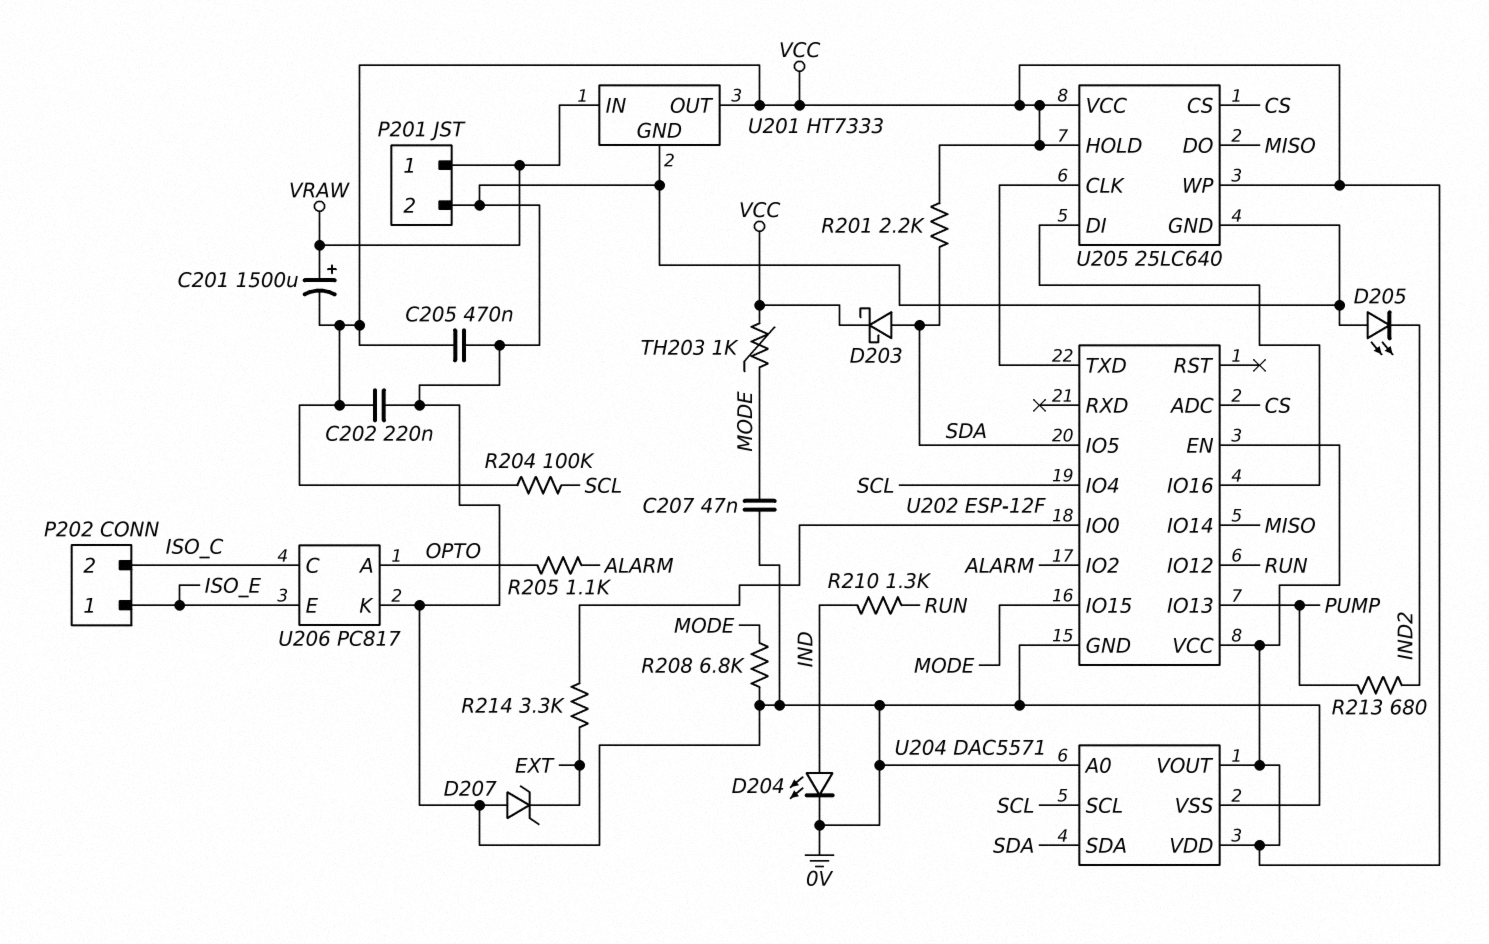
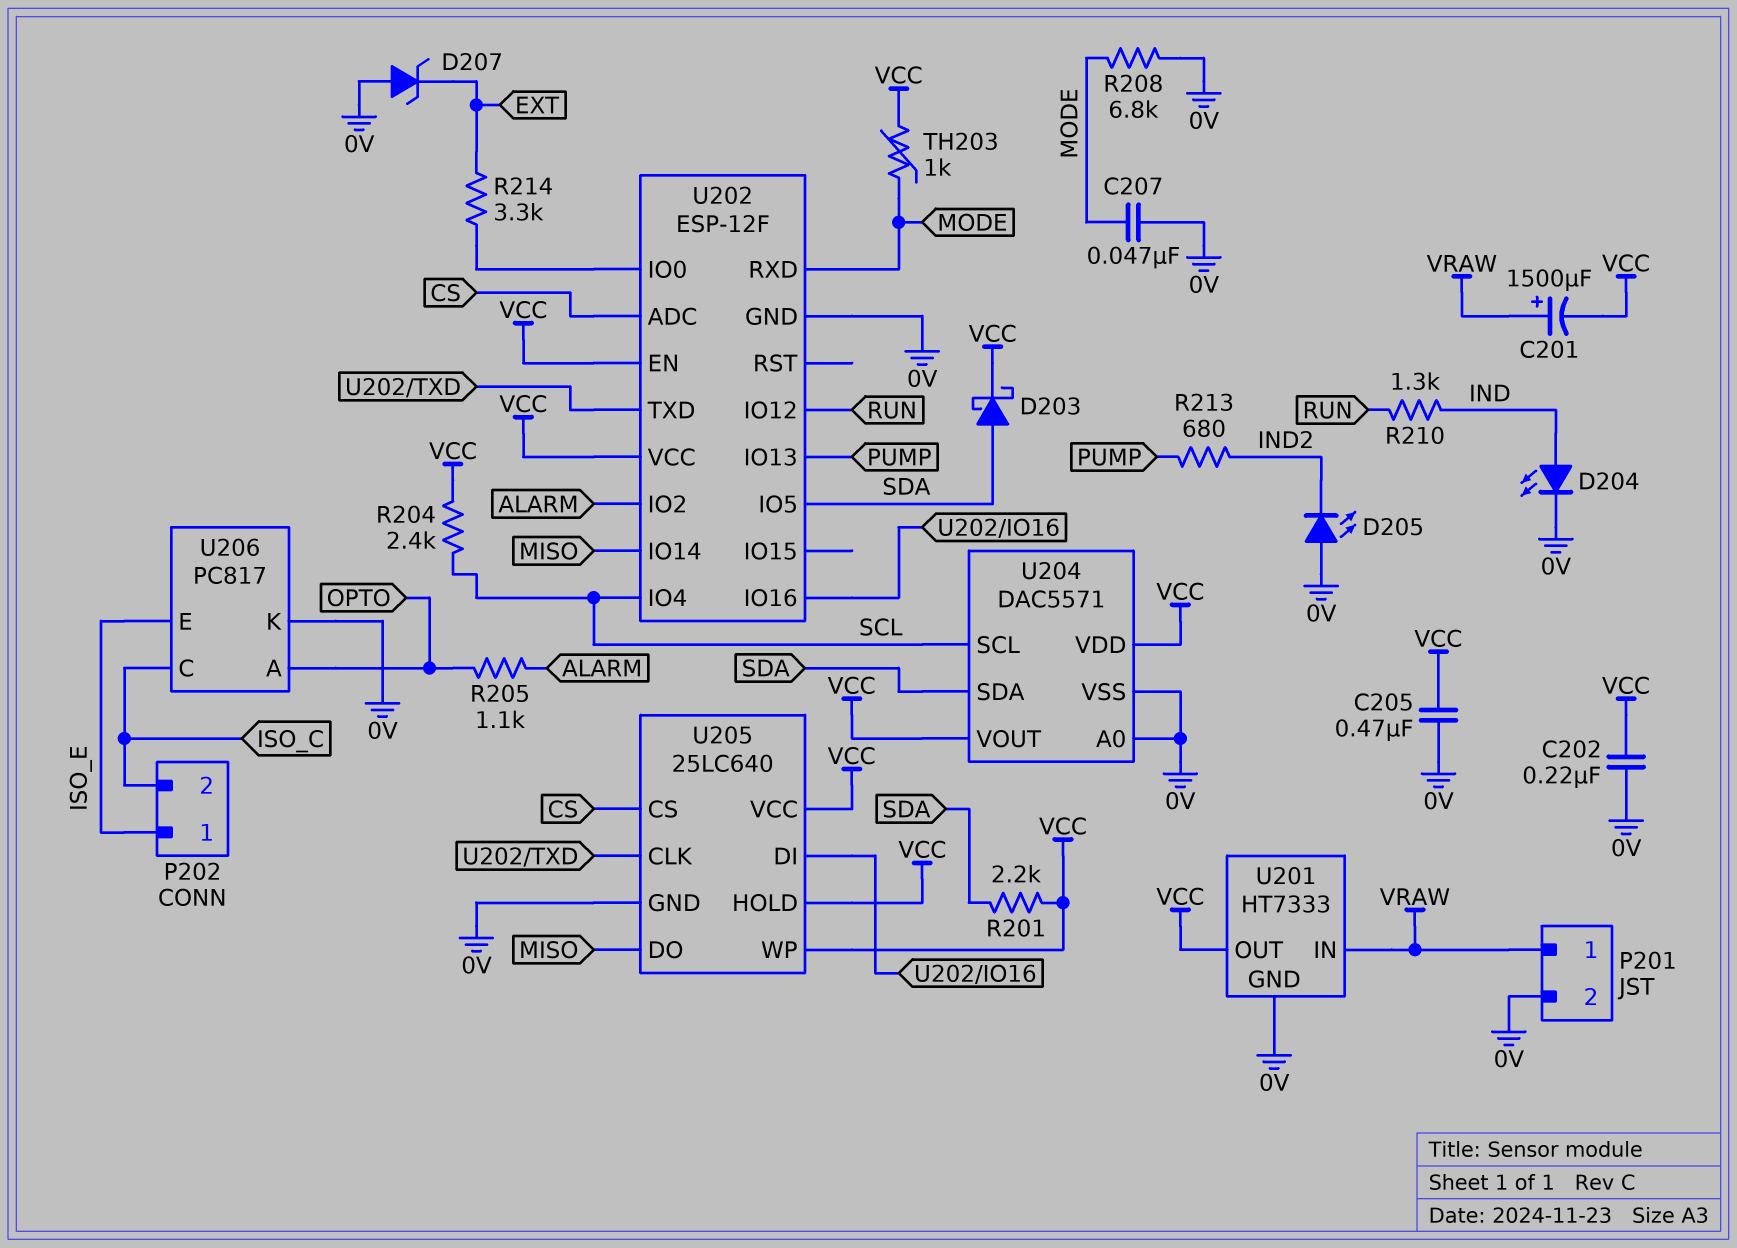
R204: 100k (SCL, VCC) -> 2.4k (SCL, VCC)
U202 pin IO15: MODE -> none
U202 pin RXD: none -> MODE

